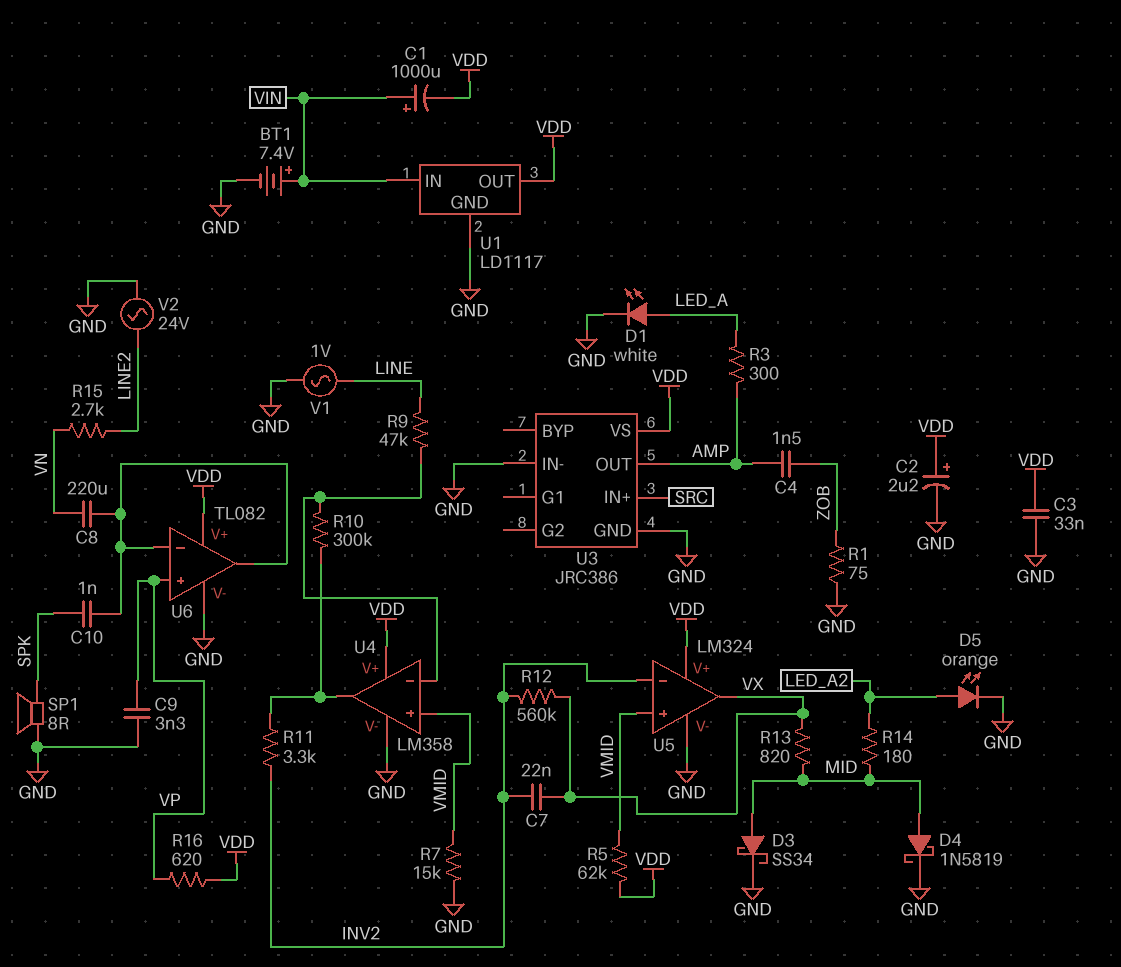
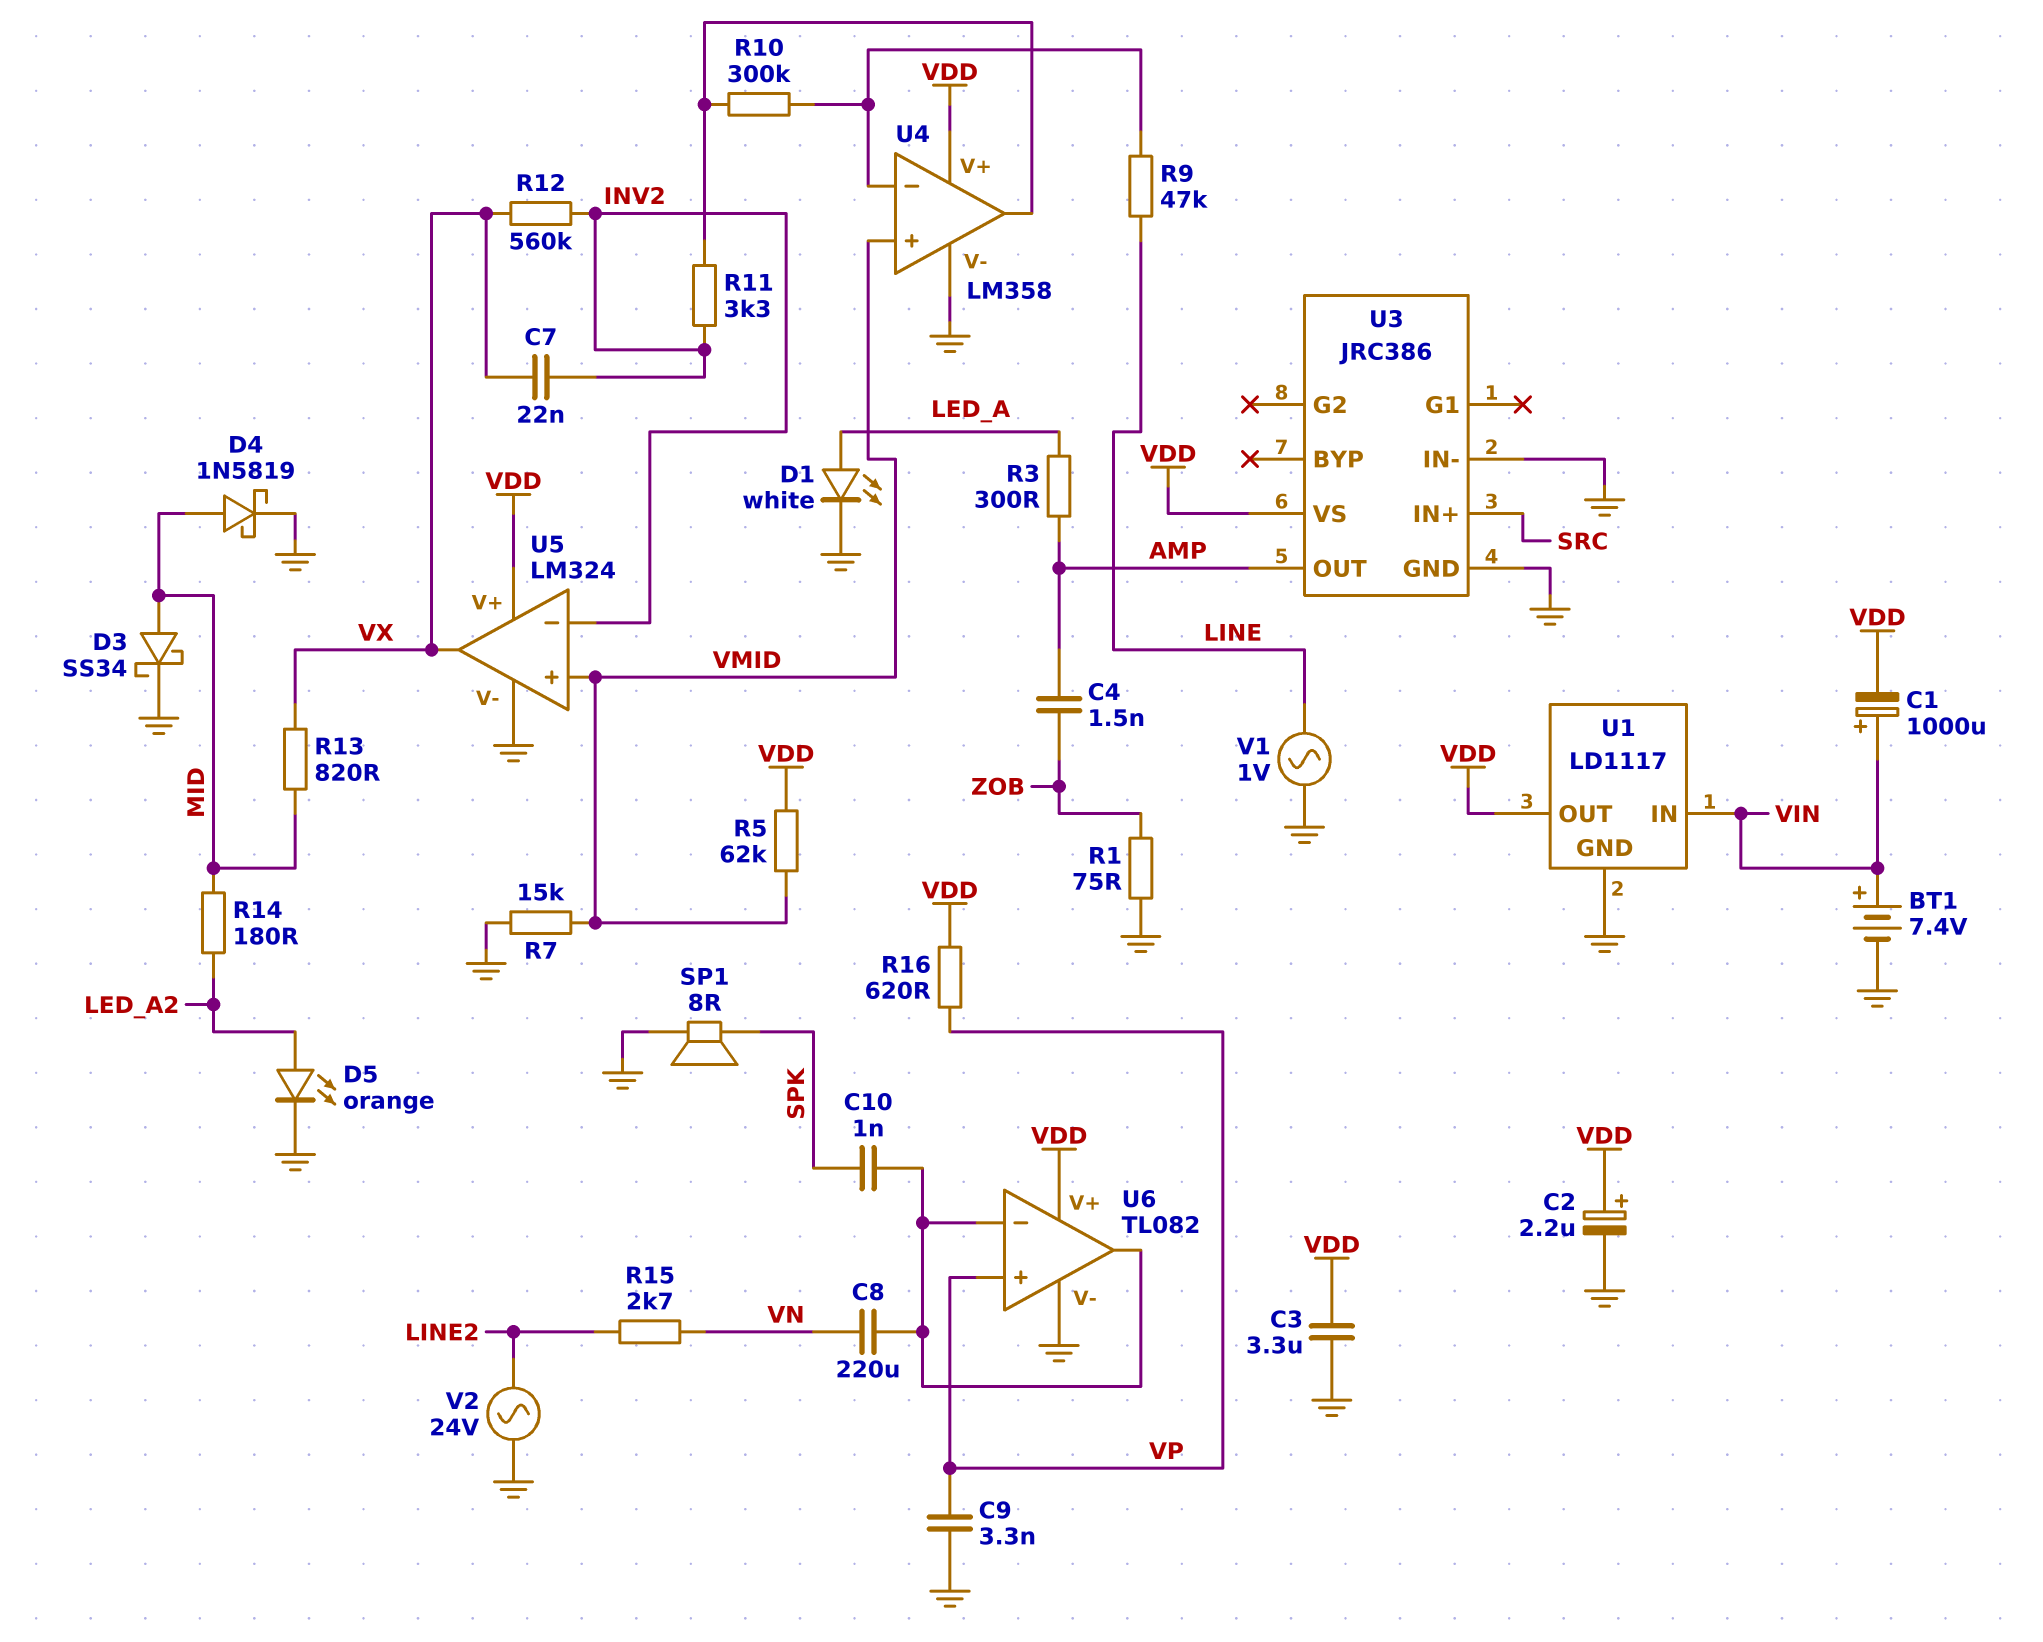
C3: 33nF (GND, VDD) -> 3.3uF (GND, VDD)

